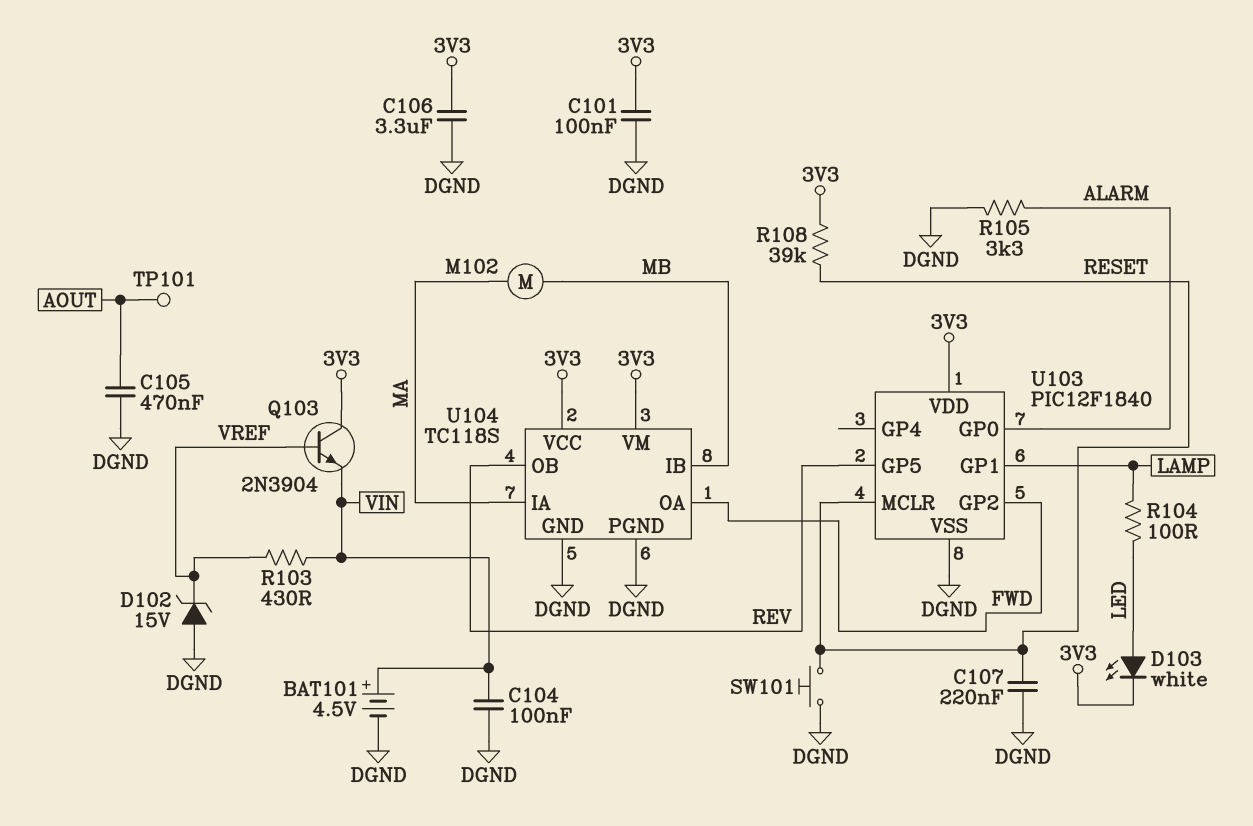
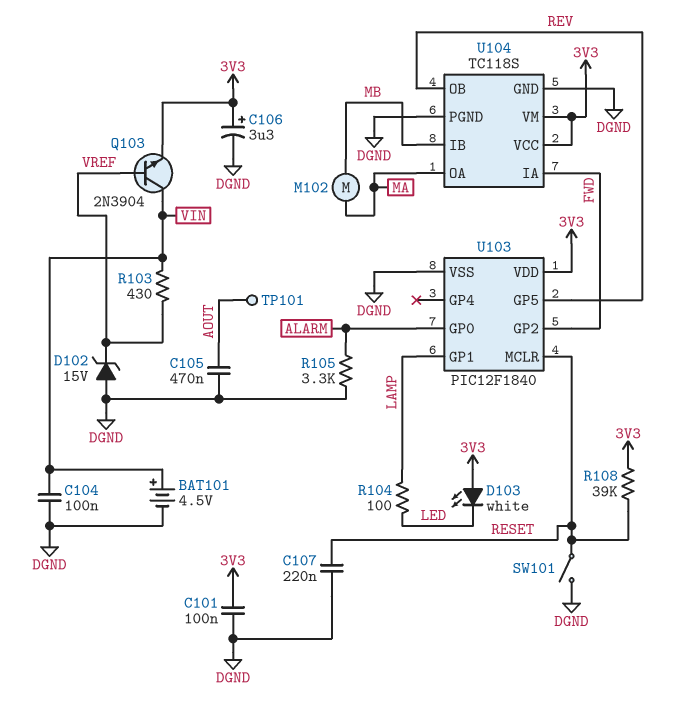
C106: 3.3uF (3V3, DGND) -> 3.3uF (plus 3V3, minus DGND)
D103: LED white (A LED, K 3V3) -> LED white (A 3V3, K LED)
Q103: NPN 2N3904 (B VREF, C 3V3, E VIN) -> NPN 2N3904 (B VREF, C VIN, E 3V3)
SW101: button (DGND, RESET) -> switch (DGND, RESET)
U104 pin IA: MA -> FWD
U104 pin OA: FWD -> MA

